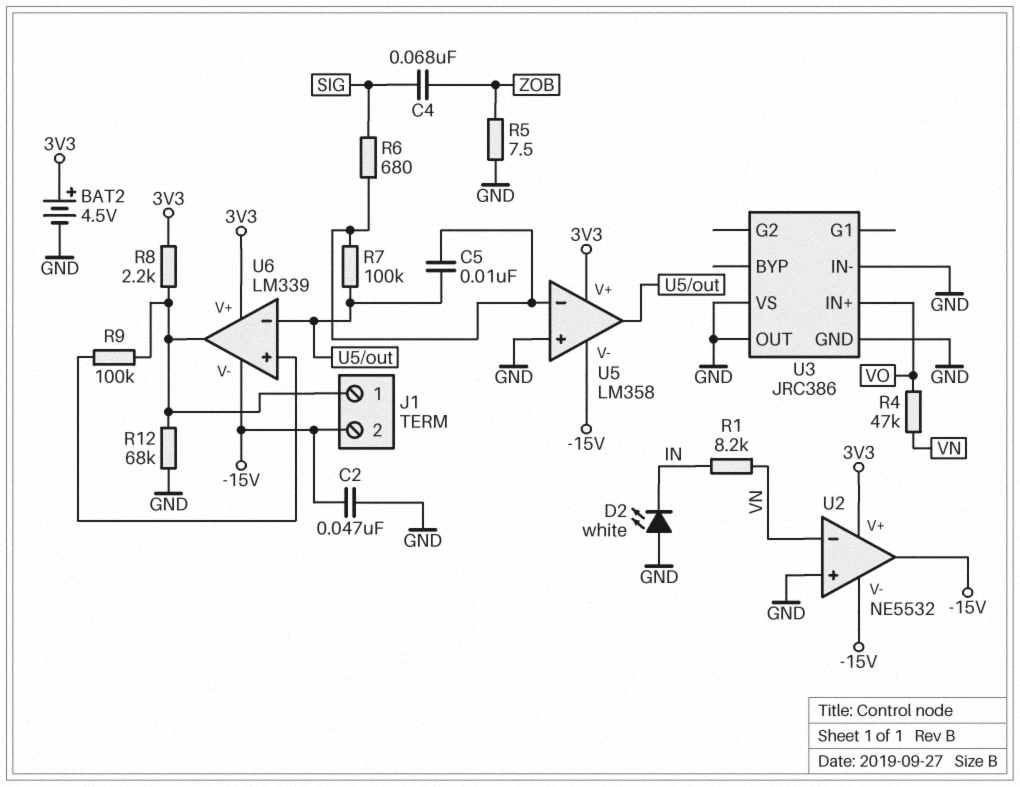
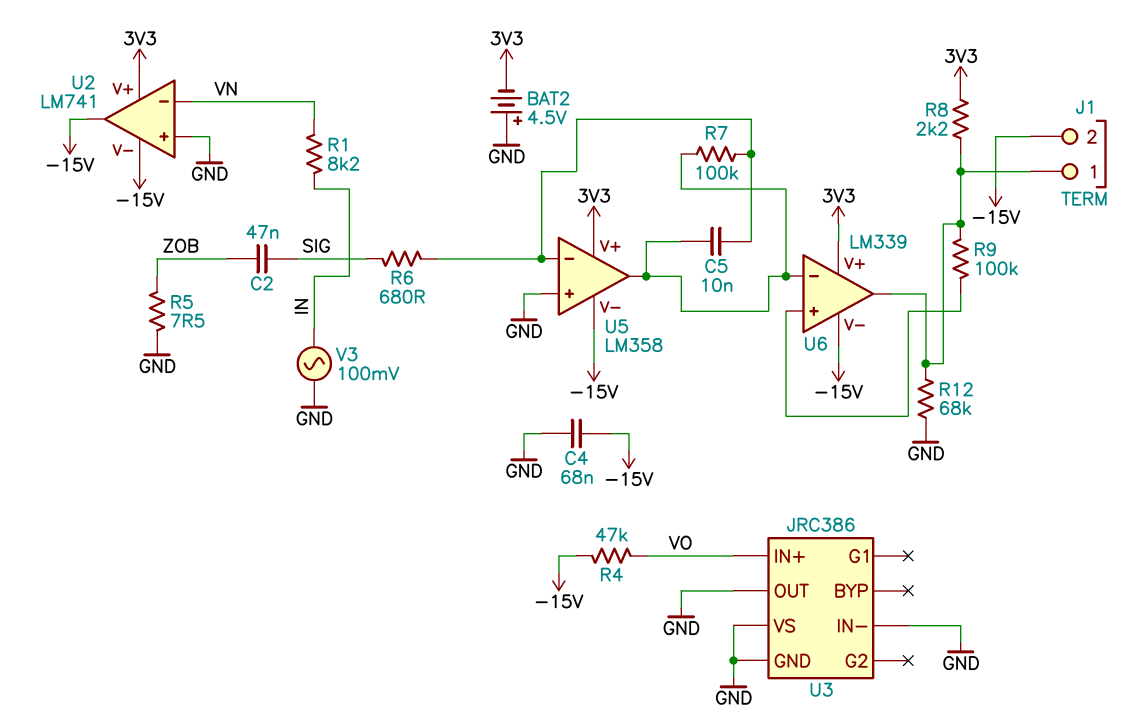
BAT2: 4.5V (plus 3V3, minus GND) -> 4.5V (plus GND, minus 3V3)
C2: 47nF (-15V, GND) -> 47nF (SIG, ZOB)
C4: 68nF (SIG, ZOB) -> 68nF (-15V, GND)
D2: LED white (A GND, K IN) -> none
R4: 47k (VN, VO) -> 47k (-15V, VO)
U2: NE5532 -> LM741
V3: none -> AC 100mV (GND, IN)

